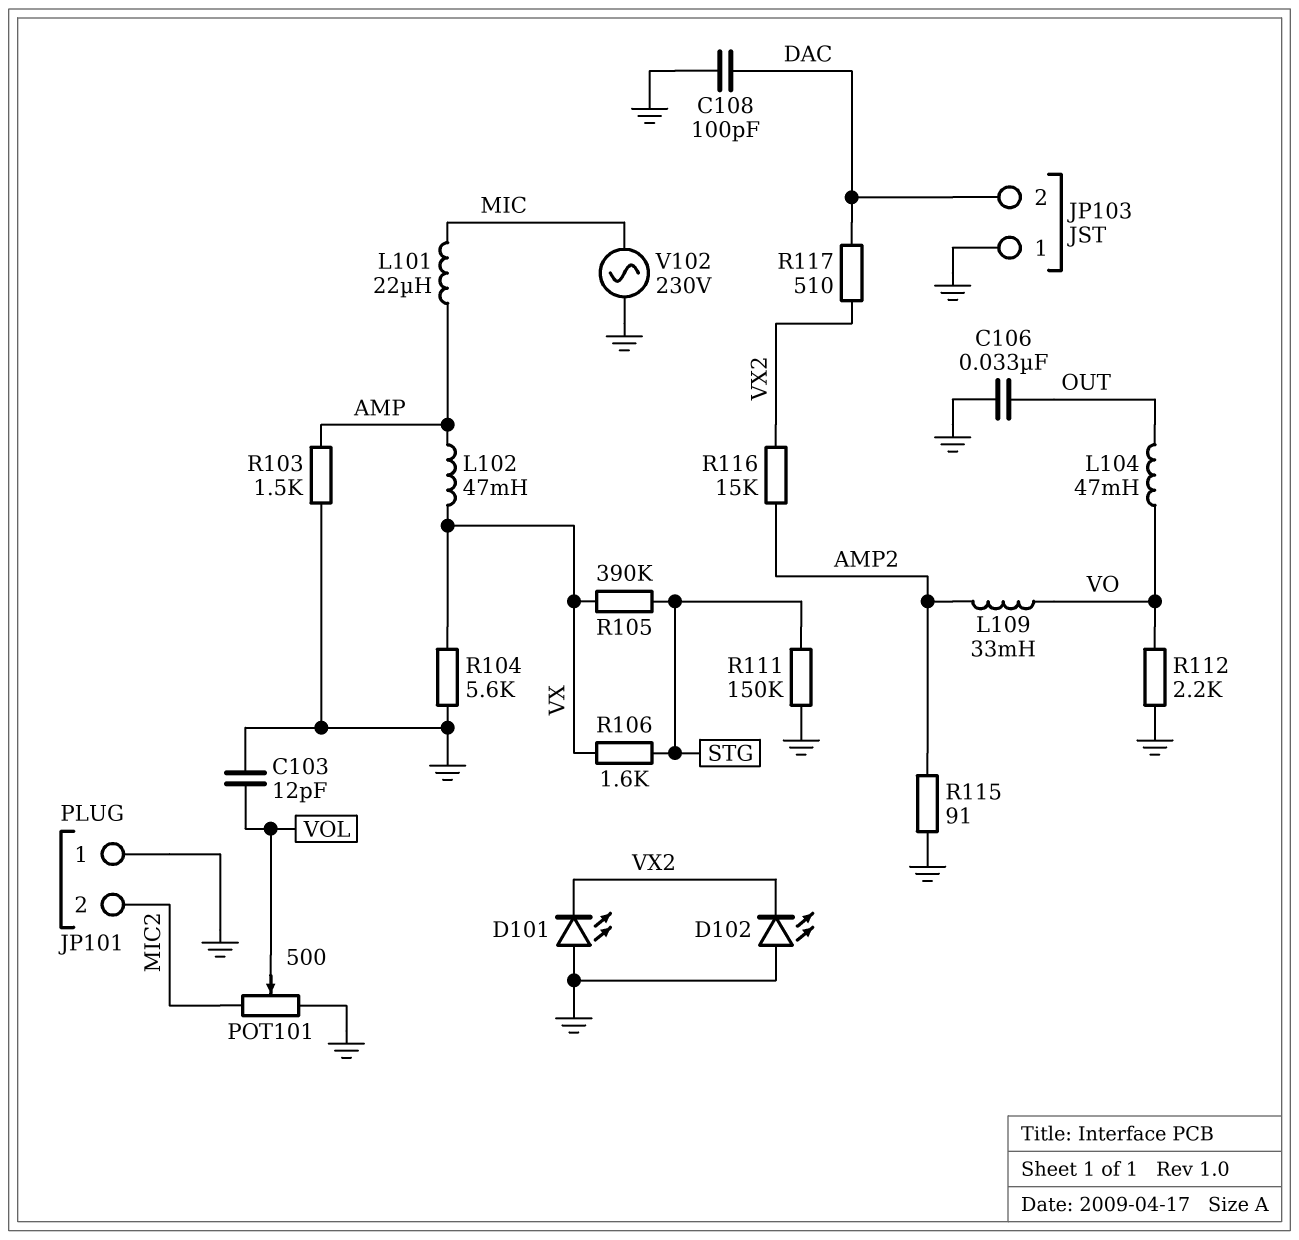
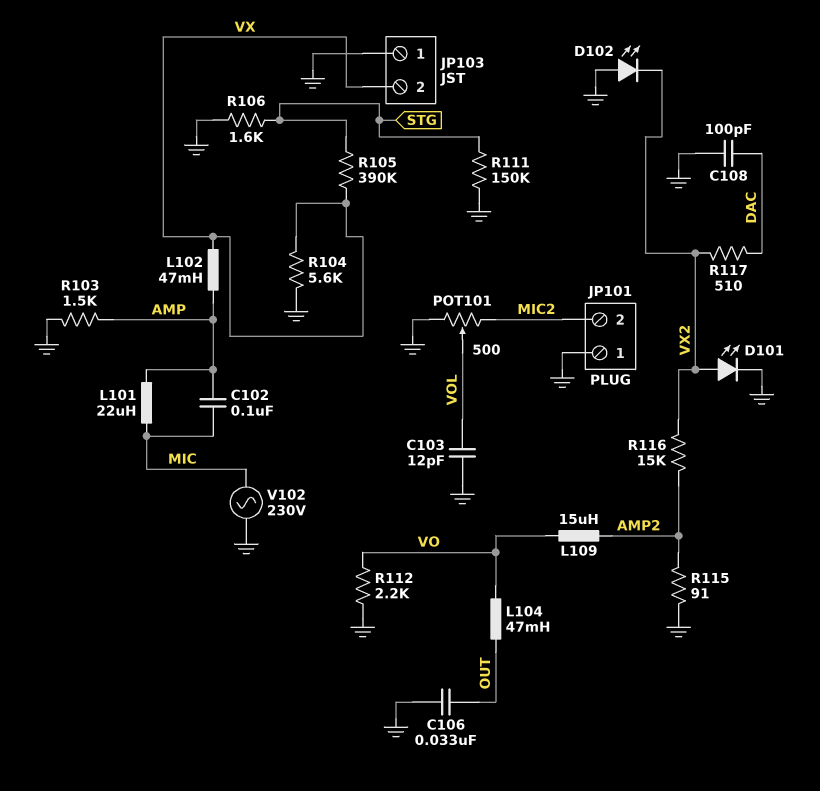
C102: none -> 100nF (AMP, MIC)
D101: LED (A GND, K VX2) -> LED (A VX2, K GND)
JP103 pin 2: DAC -> VX
L109: 33mH (AMP2, VO) -> 15uH (AMP2, VO)
R106: 1.6k (STG, VX) -> 1.6k (GND, STG)

